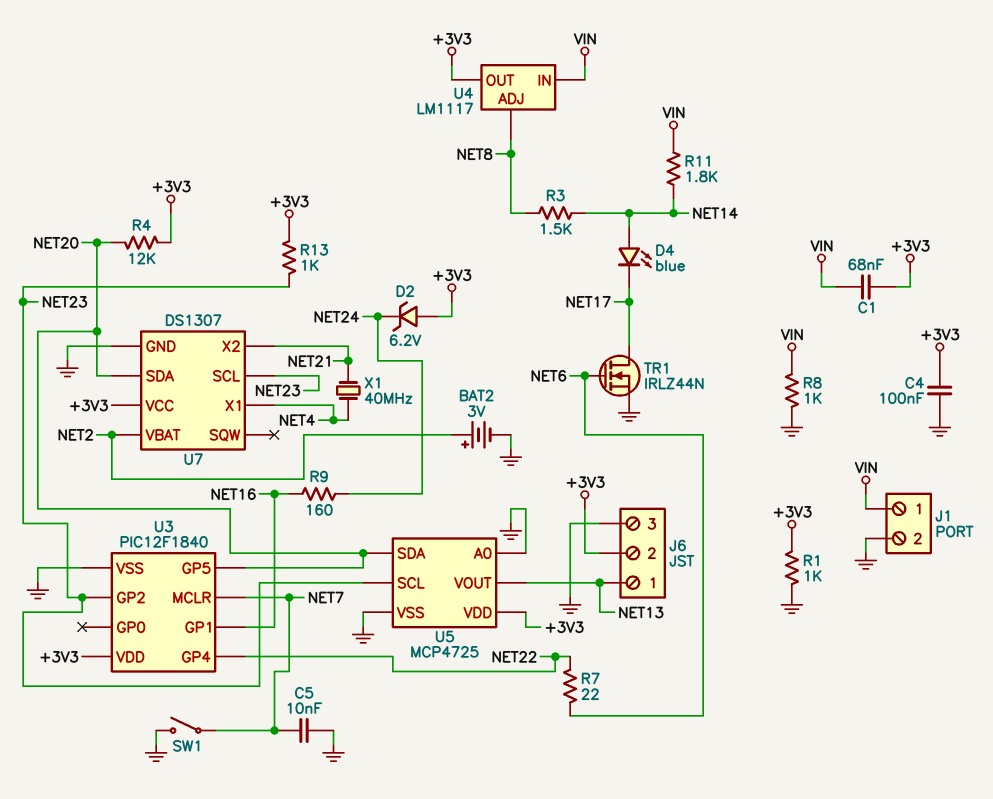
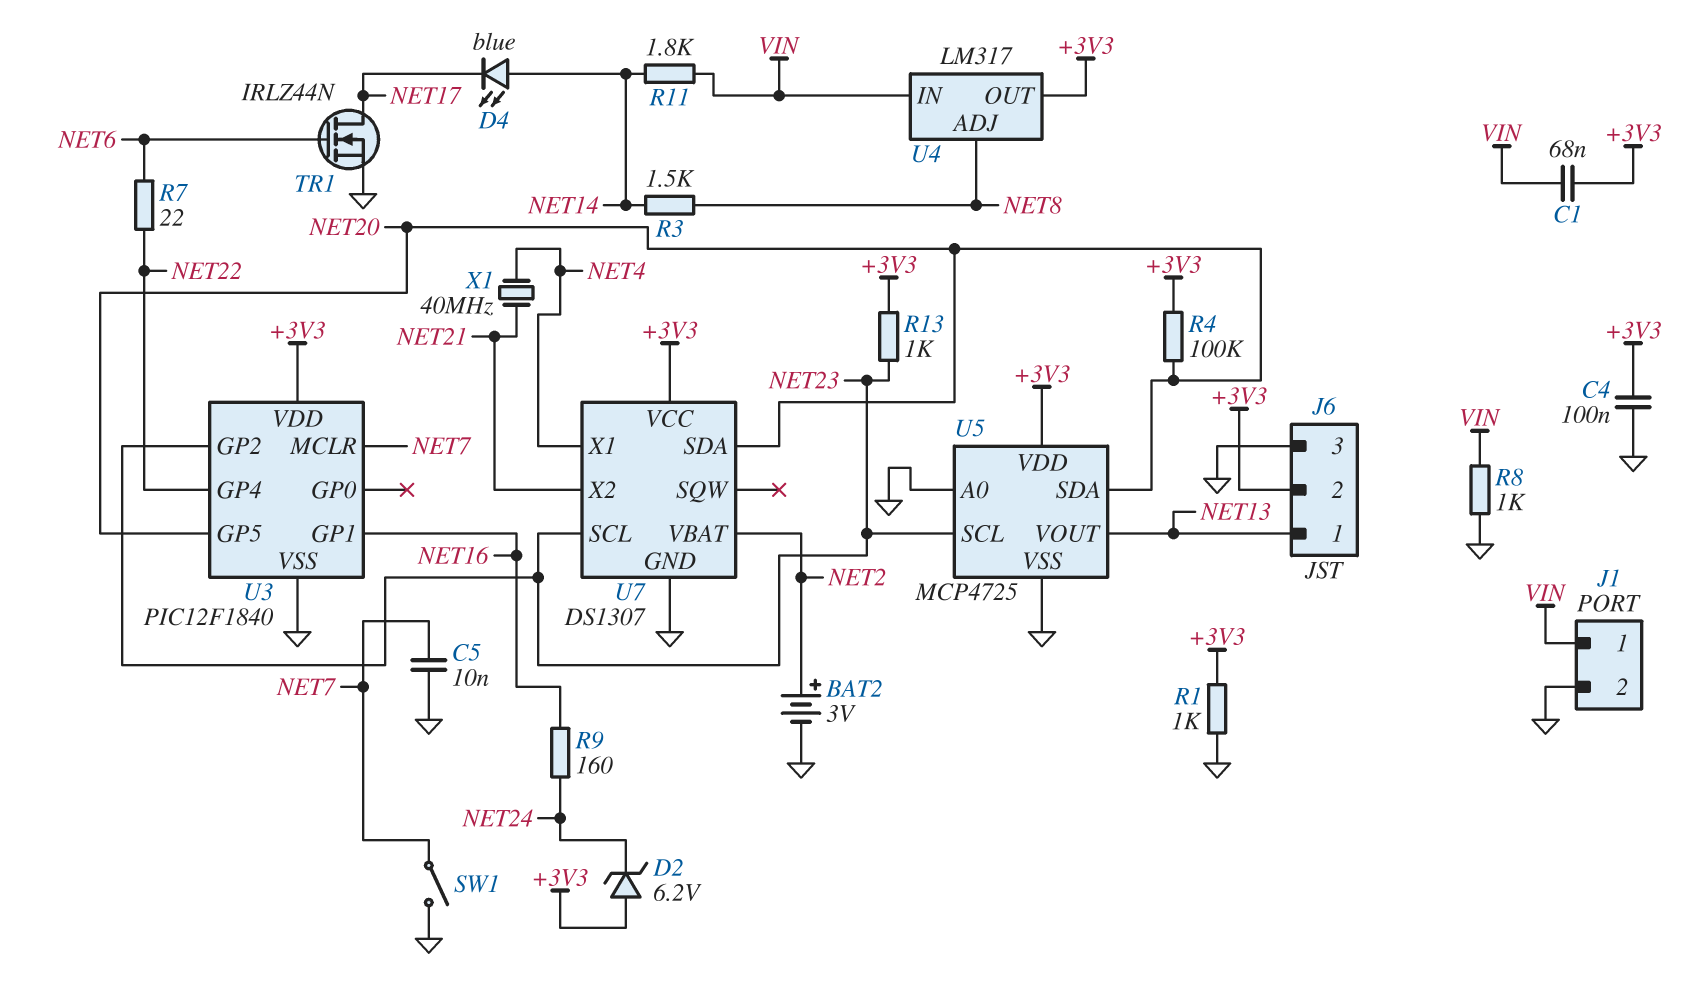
R4: 12k (+3V3, NET20) -> 100k (+3V3, NET20)
U4: LM1117 -> LM317

